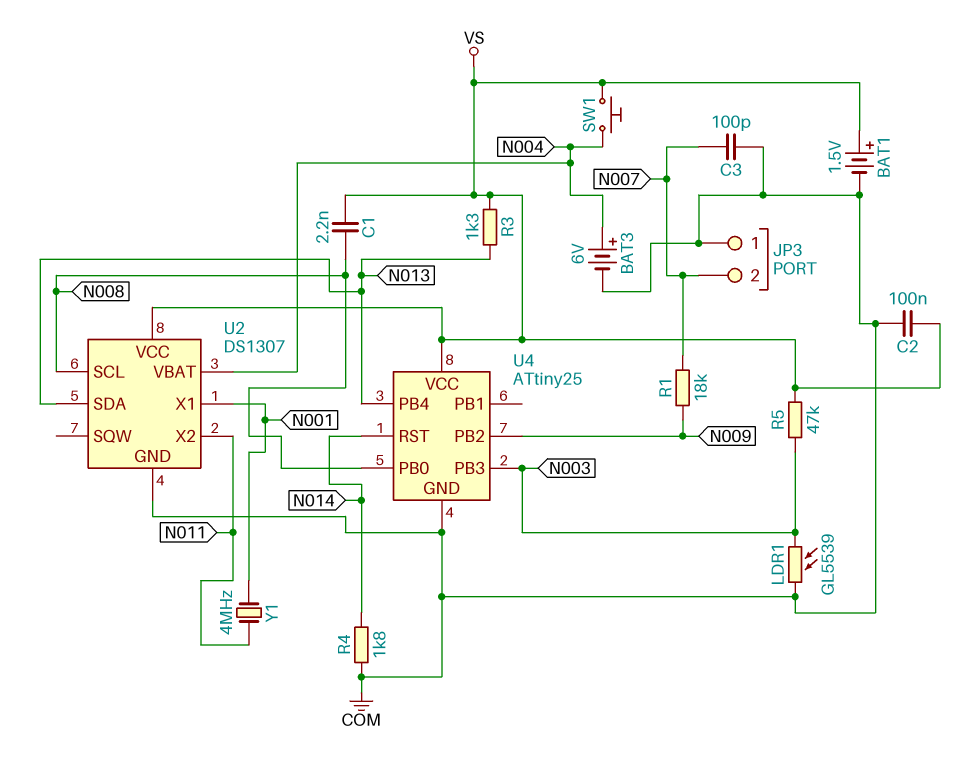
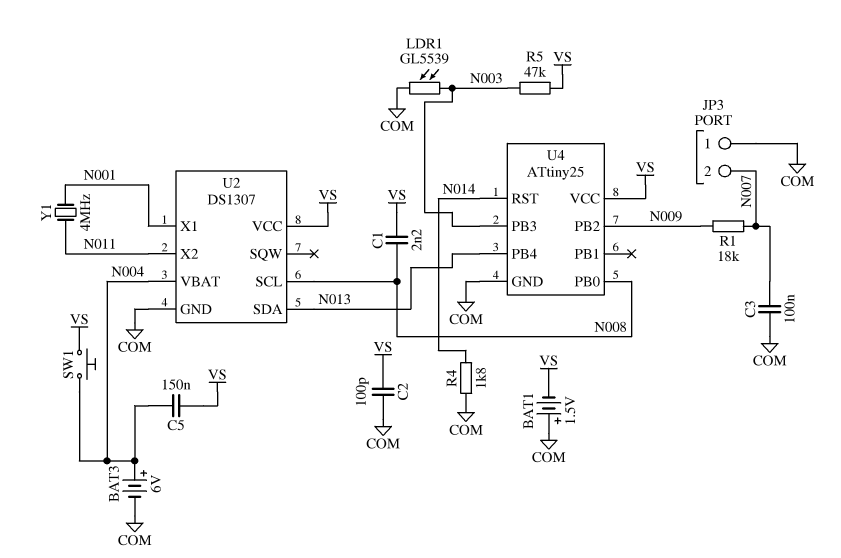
BAT1: 1.5V (plus VS, minus COM) -> 1.5V (plus COM, minus VS)
C2: 100nF (COM, VS) -> 100pF (COM, VS)
C3: 100pF (COM, N007) -> 100nF (COM, N007)
C5: none -> 150nF (N004, VS)
R3: 1.3k (N013, VS) -> none

